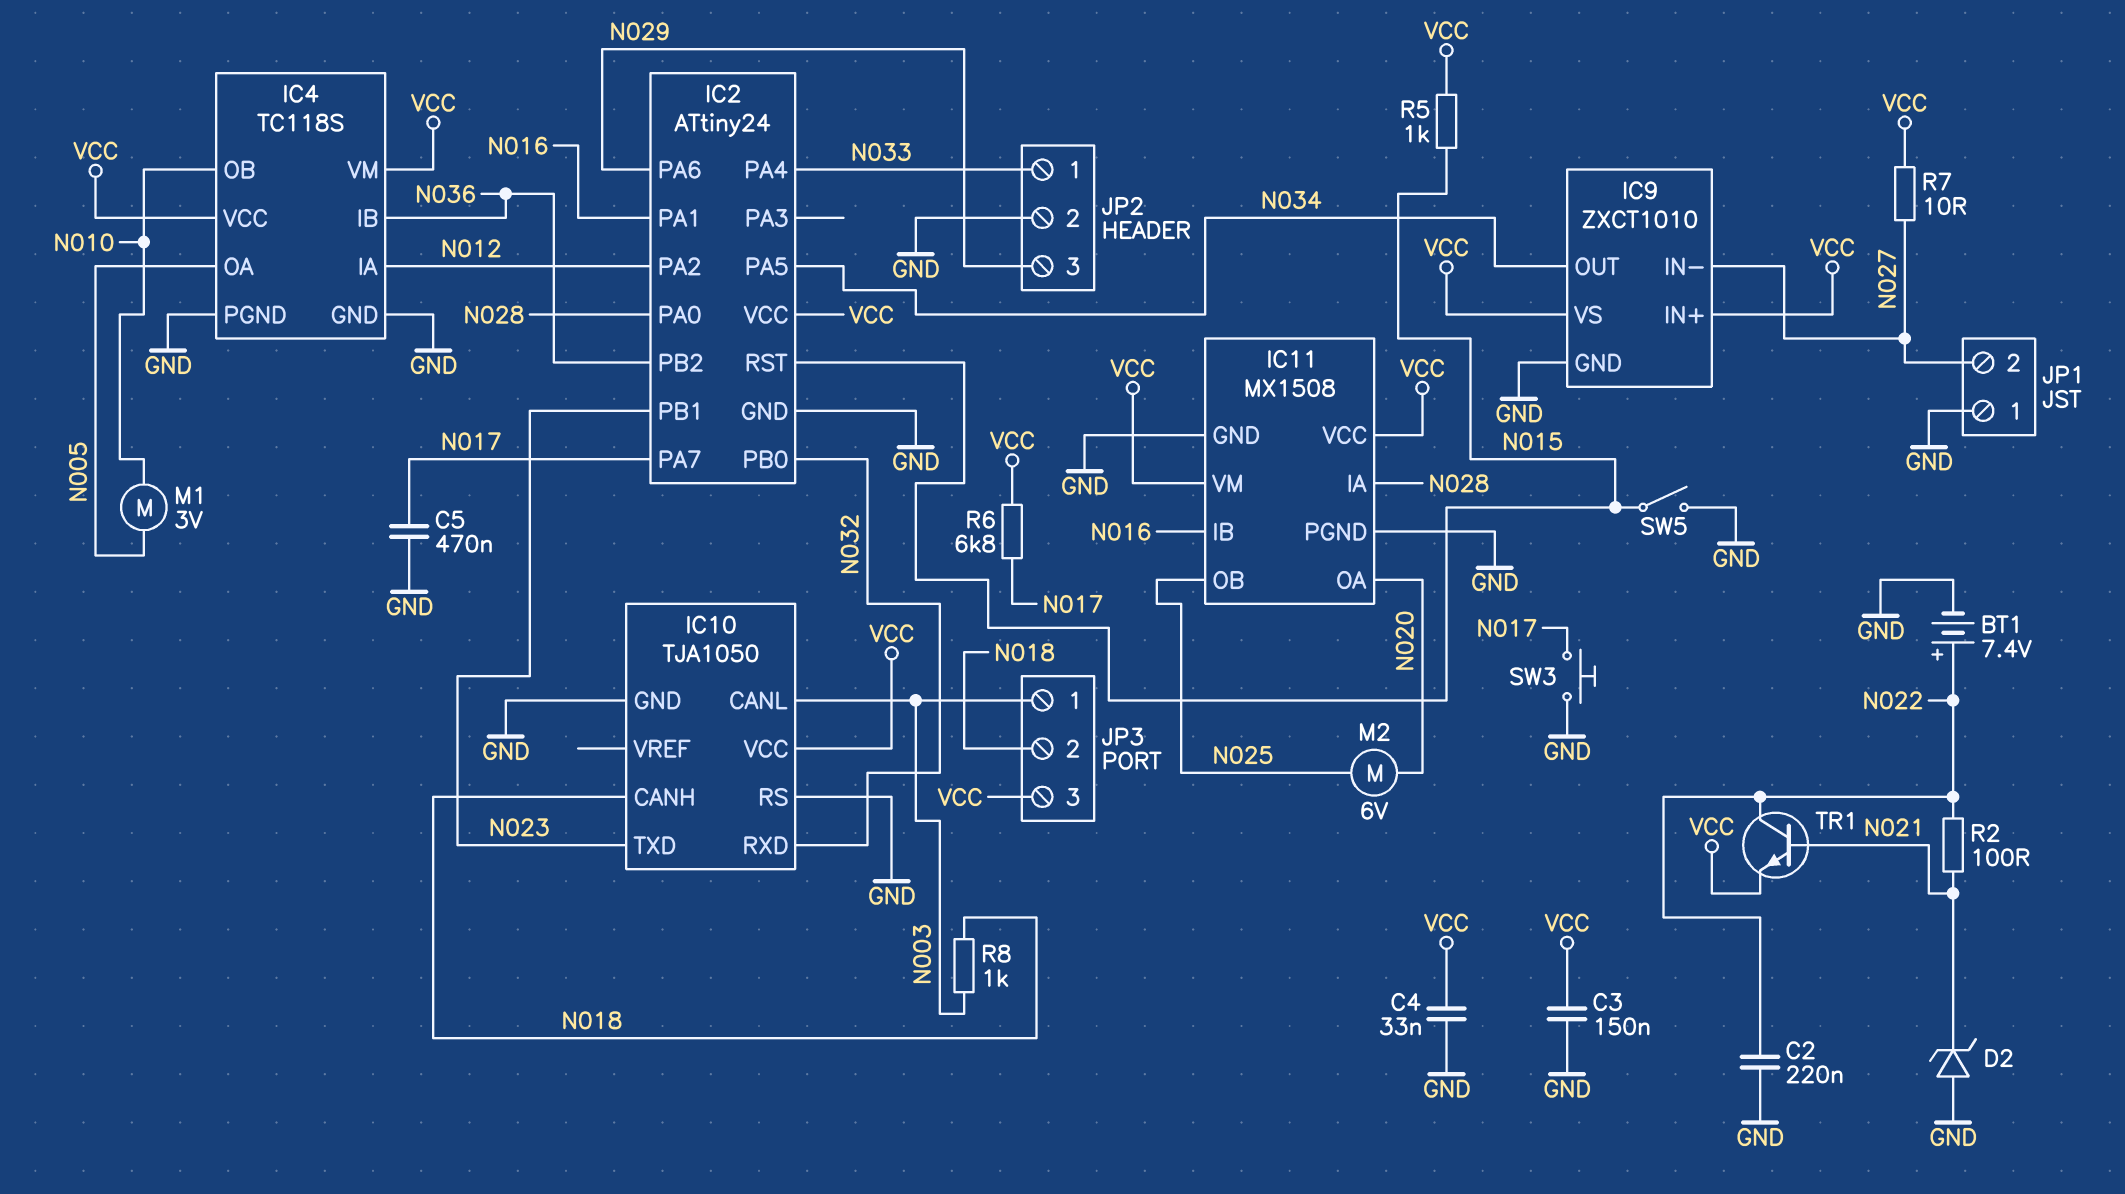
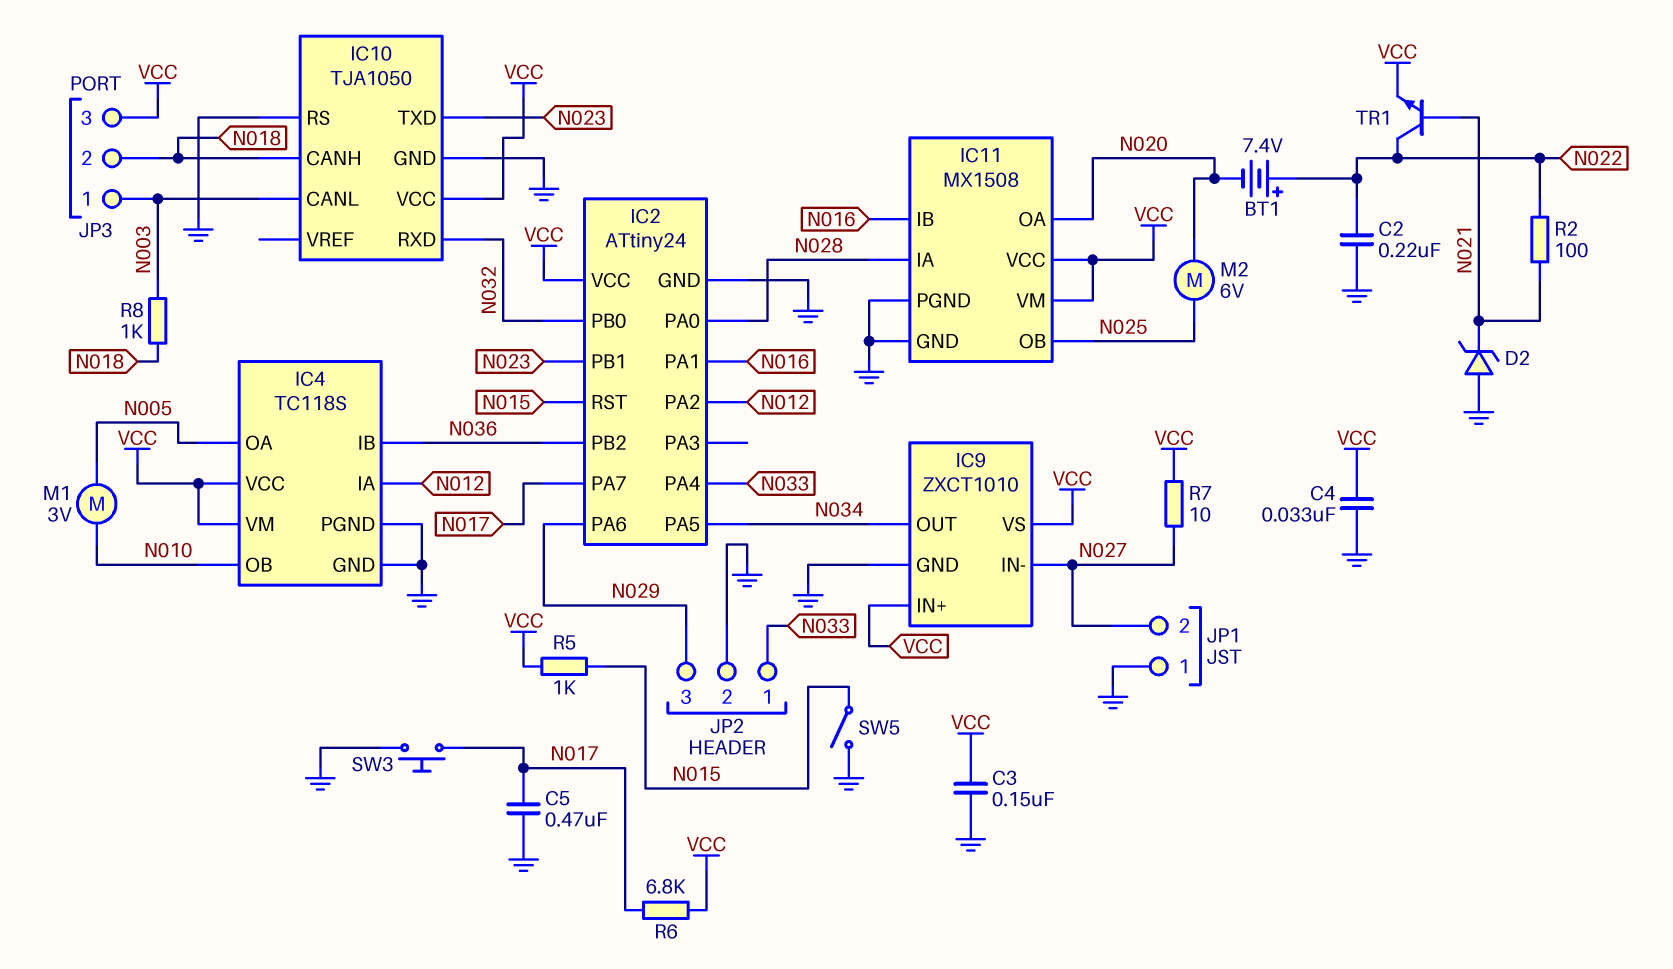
BT1: 7.4V (plus N022, minus GND) -> 7.4V (plus N022, minus N020)

